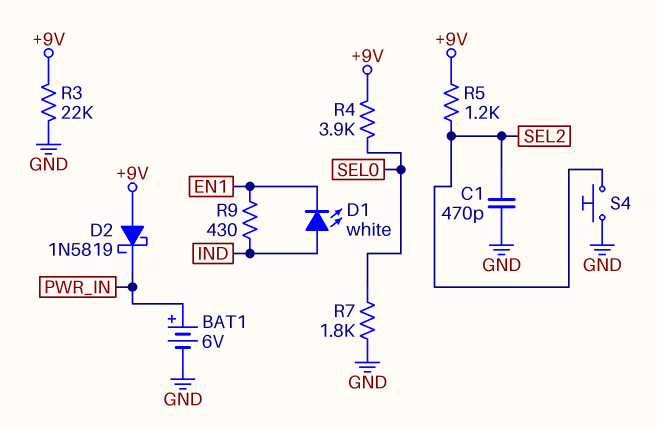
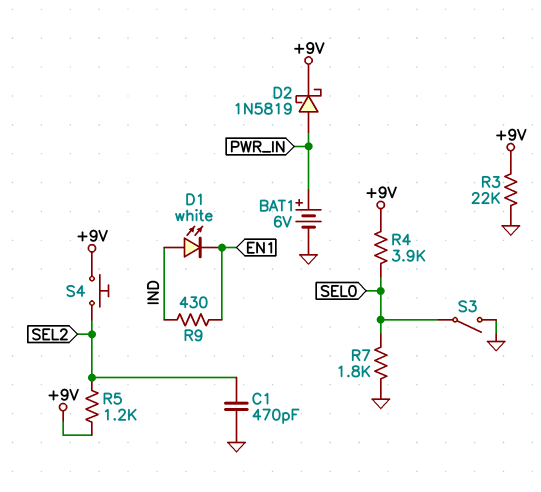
D2: schottky 1N5819 (A +9V, K PWR_IN) -> schottky 1N5819 (A PWR_IN, K +9V)
S3: none -> switch (GND, SEL0)
S4: button (GND, SEL2) -> button (+9V, SEL2)

